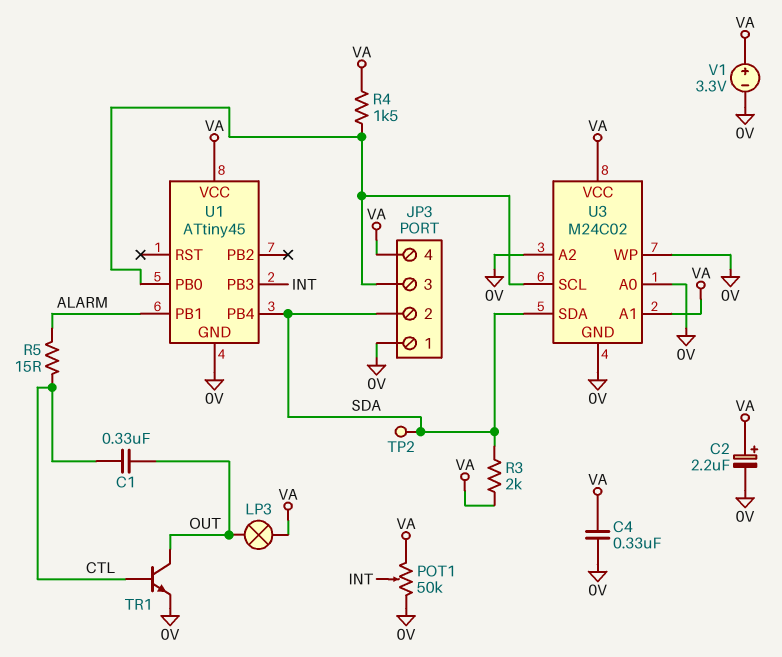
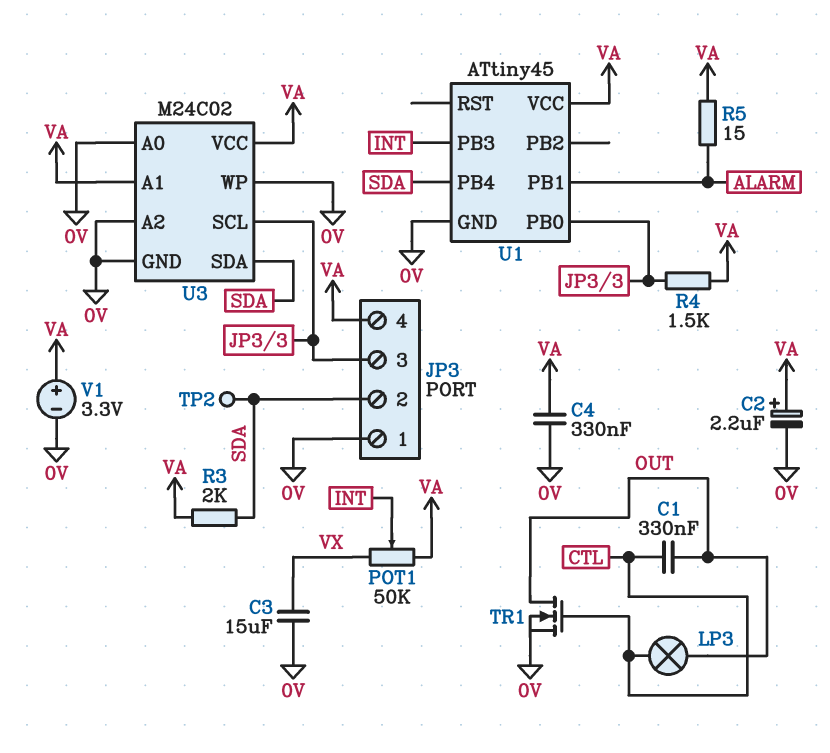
C3: none -> 15uF (0V, VX)
LP3: lamp (OUT, VA) -> lamp (CTL, OUT)
POT1: 50k (0V, VA, wiper INT) -> 50k (VA, VX, wiper INT)
R5: 15 (ALARM, CTL) -> 15 (ALARM, VA)
TR1: NPN (B CTL, C OUT, E 0V) -> NMOS (G CTL, D OUT, S 0V)

